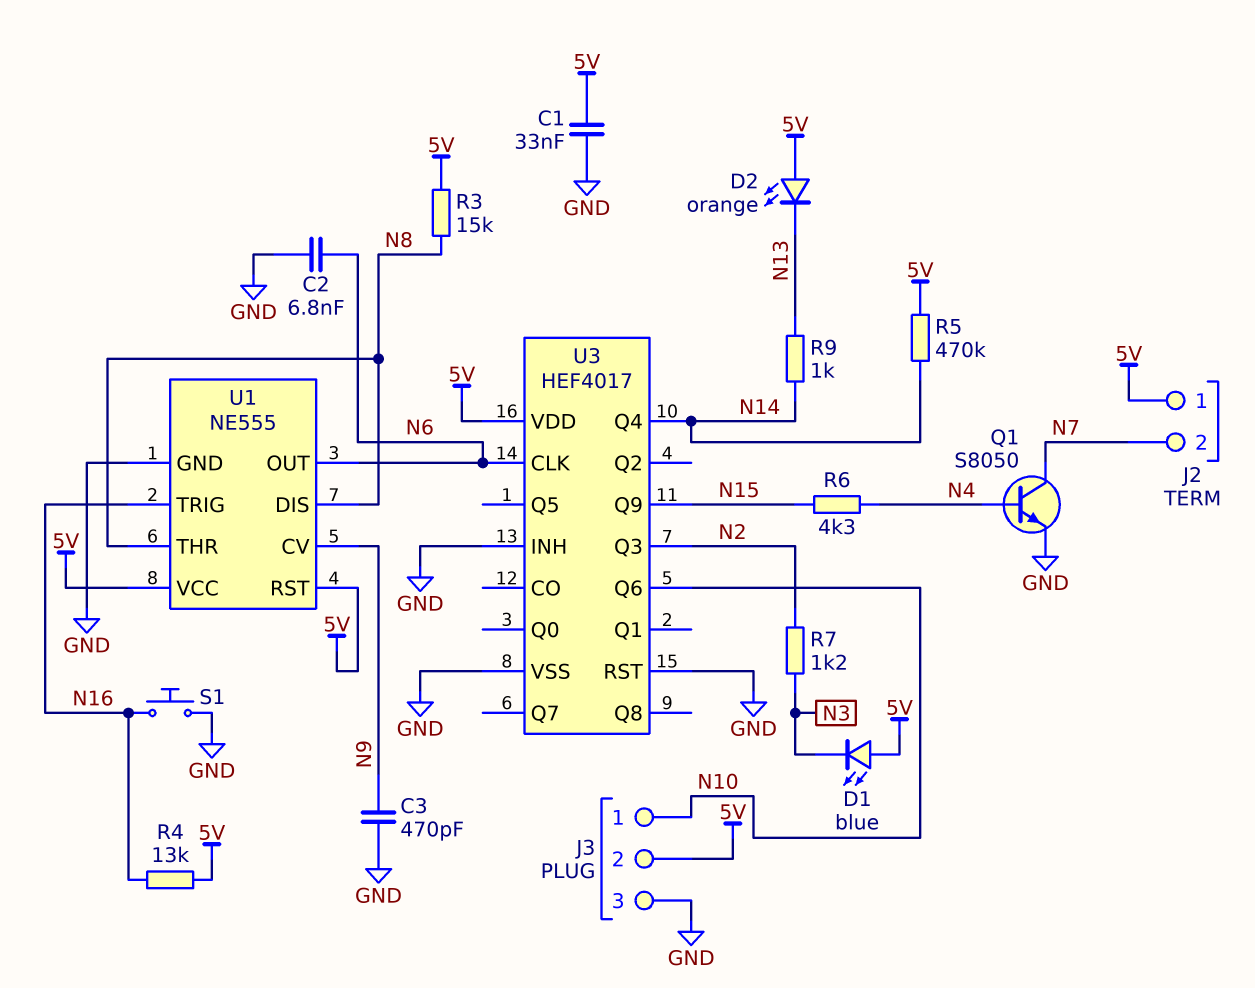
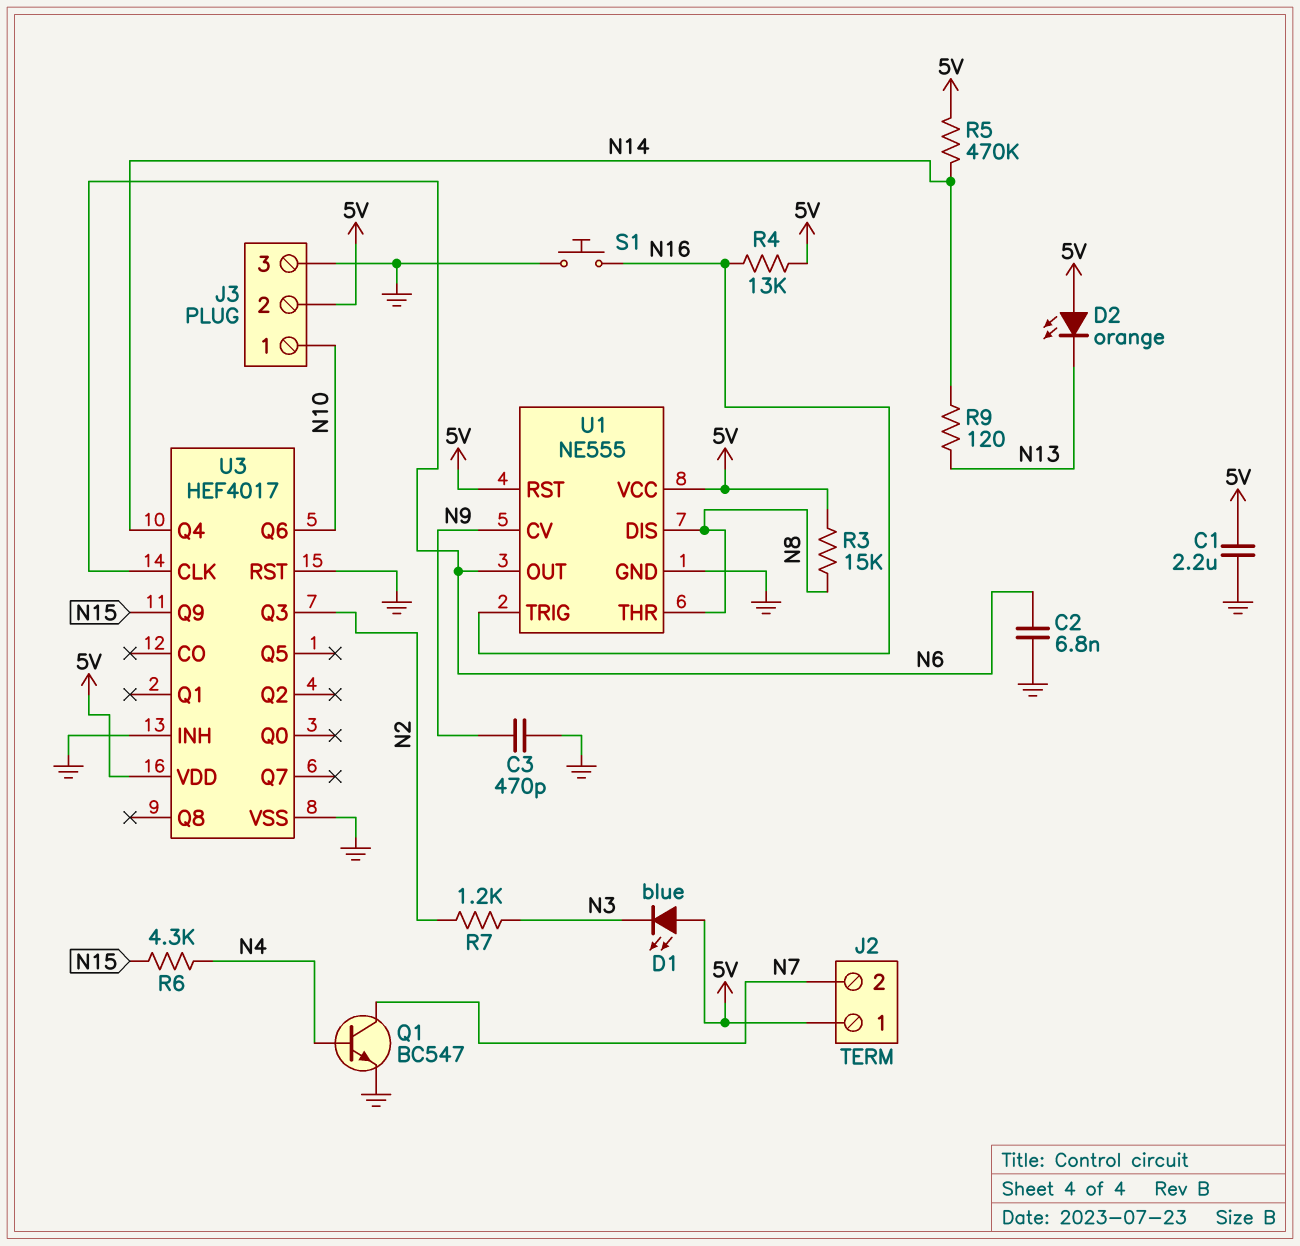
C1: 33nF (5V, GND) -> 2.2uF (5V, GND)
Q1: NPN S8050 (B N4, C N7, E GND) -> NPN BC547 (B N4, C N7, E GND)
R9: 1k (N13, N14) -> 120 (N13, N14)

